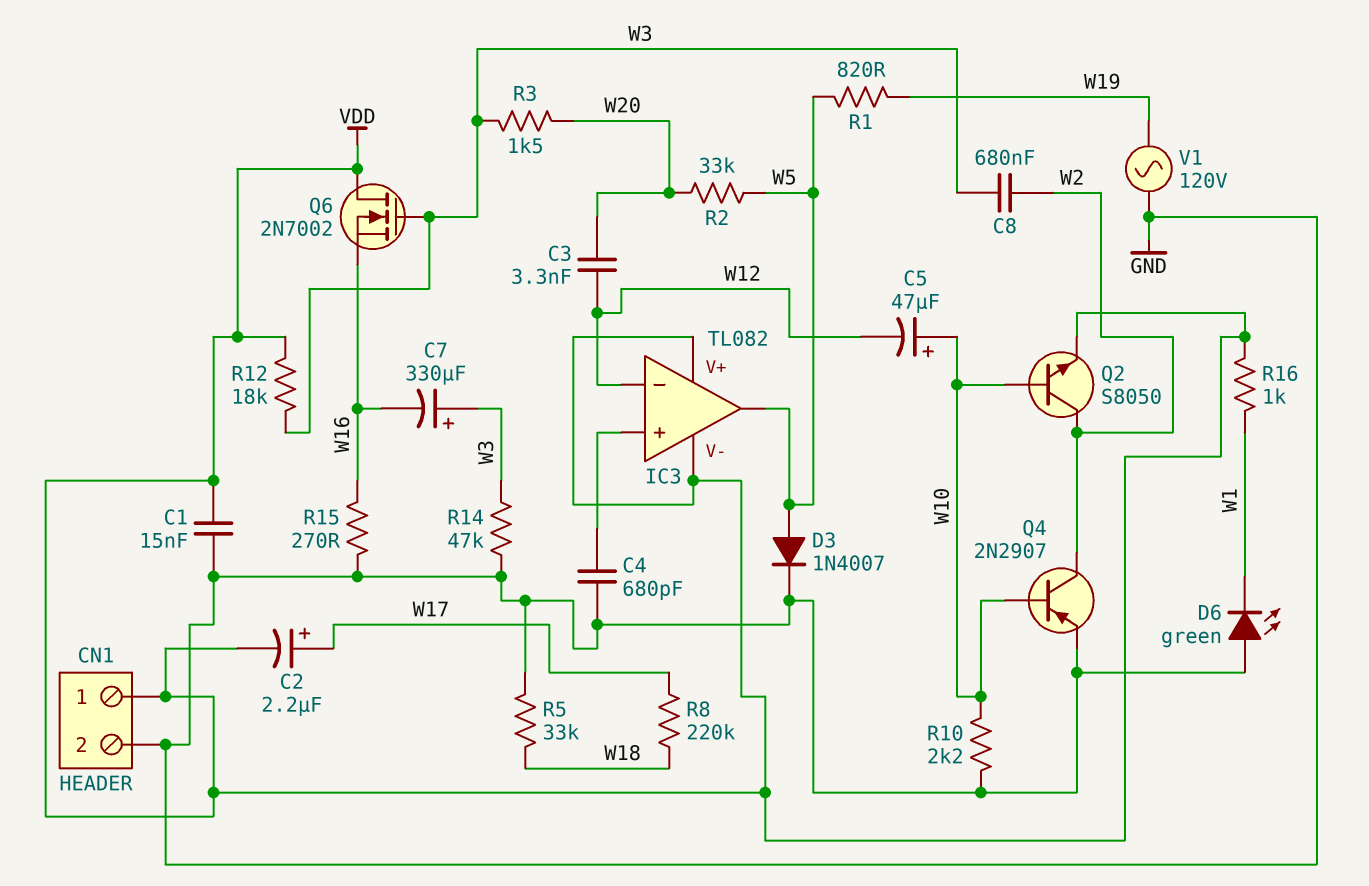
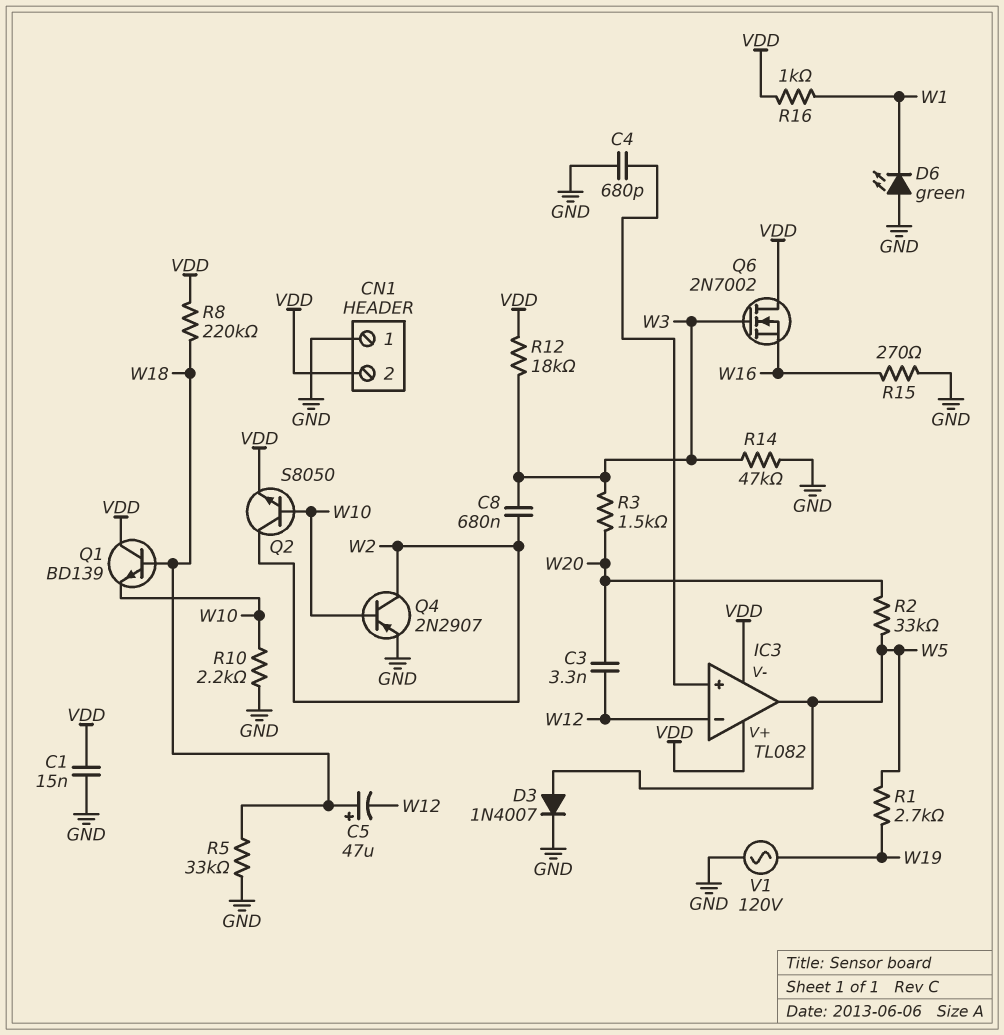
C2: 2.2uF (plus W17, minus VDD) -> none
C5: 47uF (plus W10, minus W12) -> 47uF (plus W18, minus W12)
C7: 330uF (plus W3, minus W16) -> none
CN1 pin 1: VDD -> GND
CN1 pin 2: GND -> VDD
Q1: none -> NPN BD139 (B W18, C VDD, E W10)
R1: 820 (W5, W19) -> 2.7k (W5, W19)
R8: 220k (W17, W18) -> 220k (VDD, W18)

